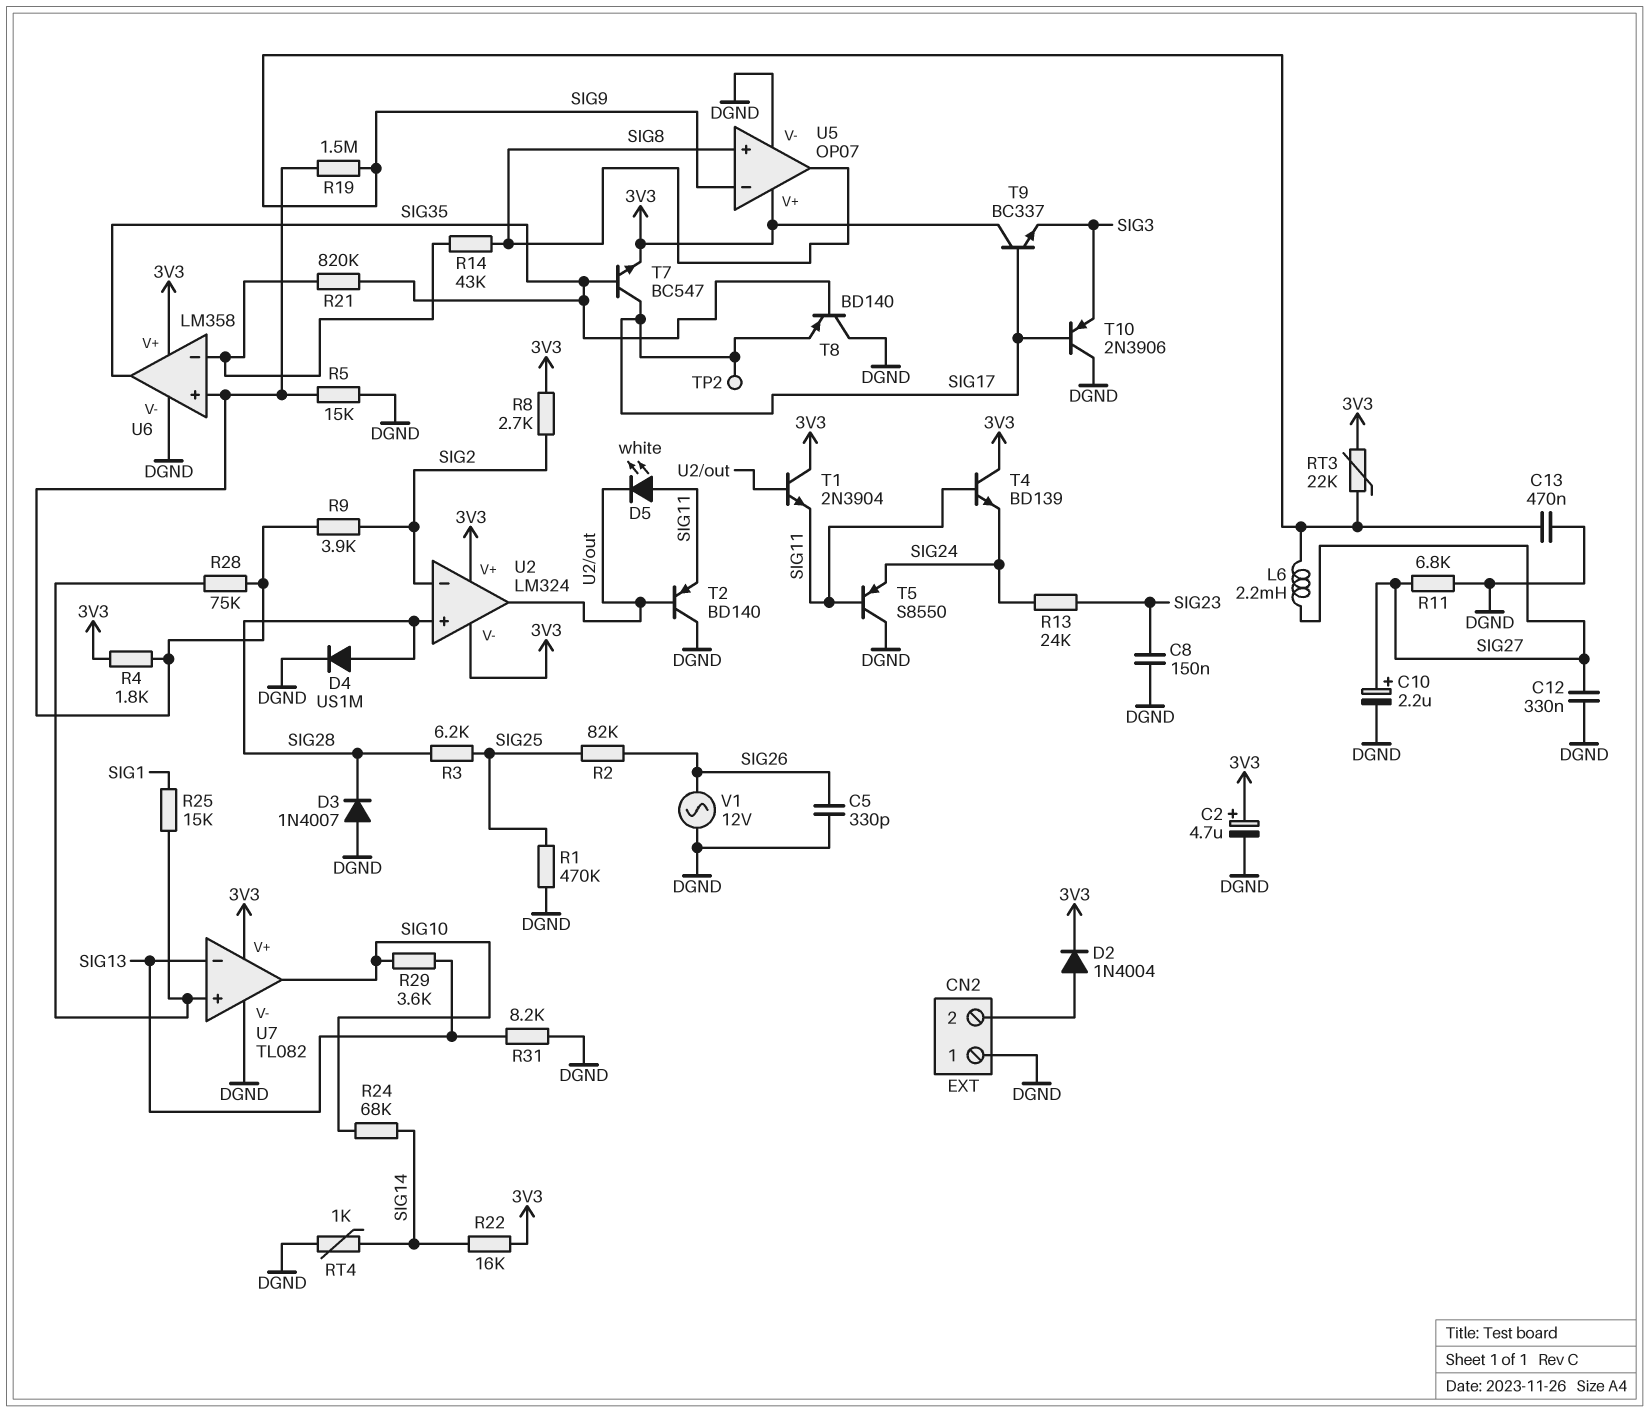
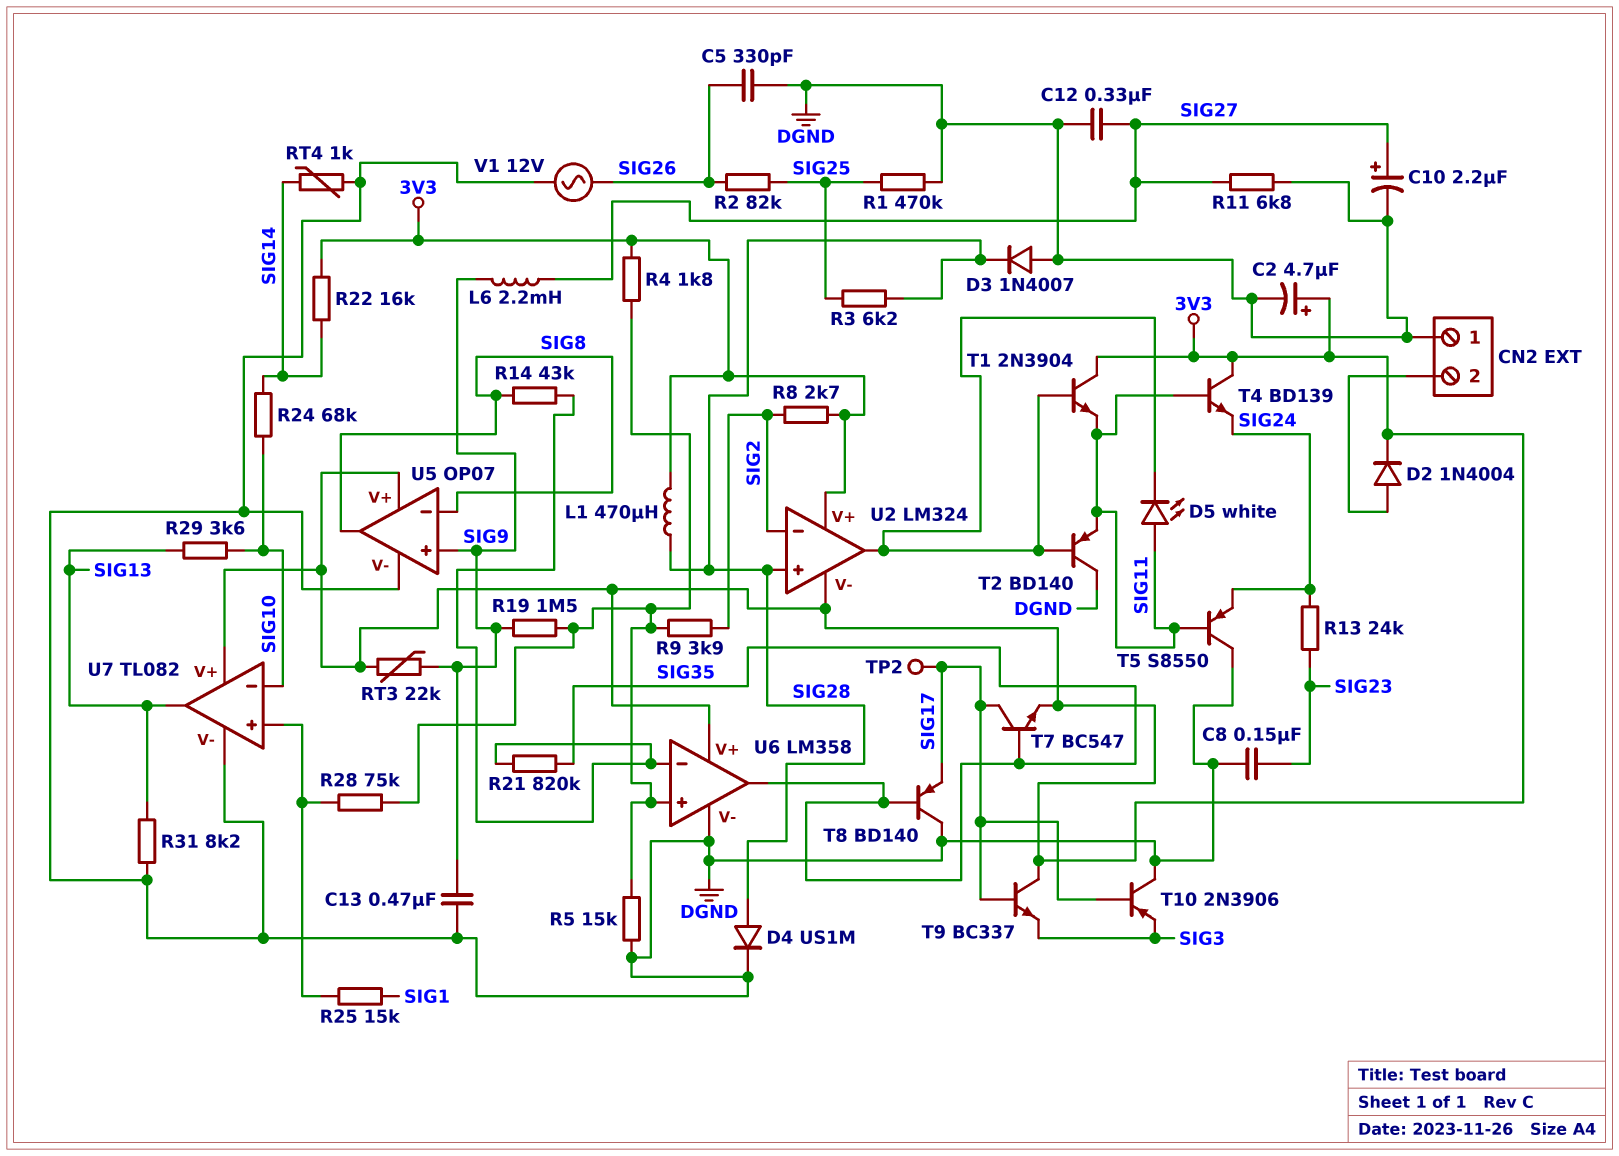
L1: none -> 470uH (3V3, SIG28)
U5 pin in+: SIG8 -> SIG9
U5 pin in-: SIG9 -> SIG8
U7 pin in-: SIG13 -> SIG10
U7 pin out: SIG10 -> SIG13

